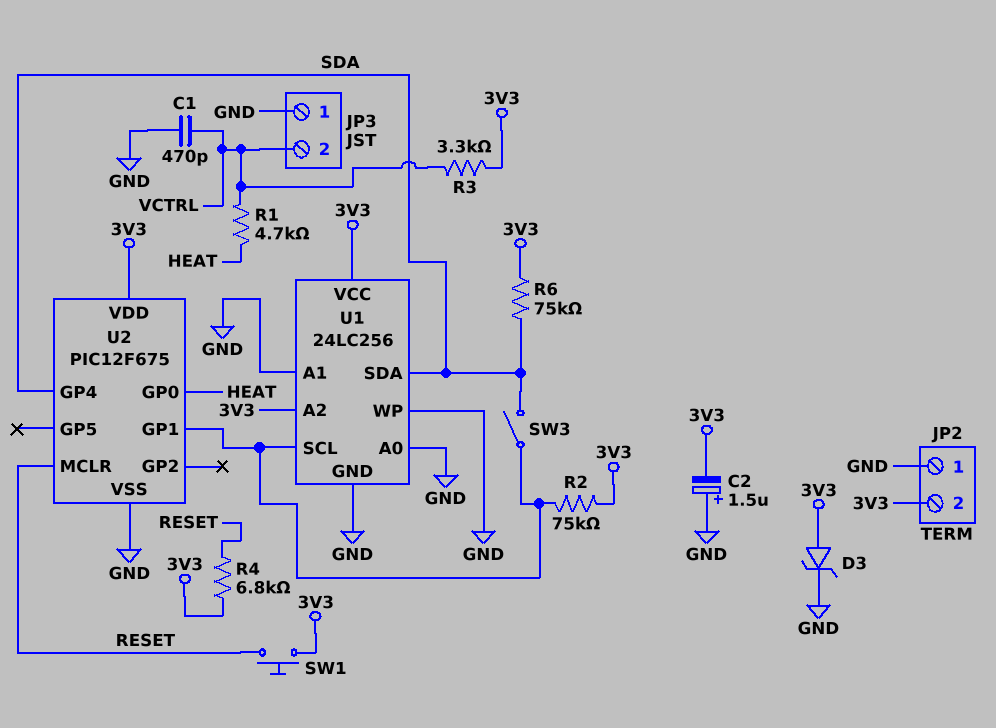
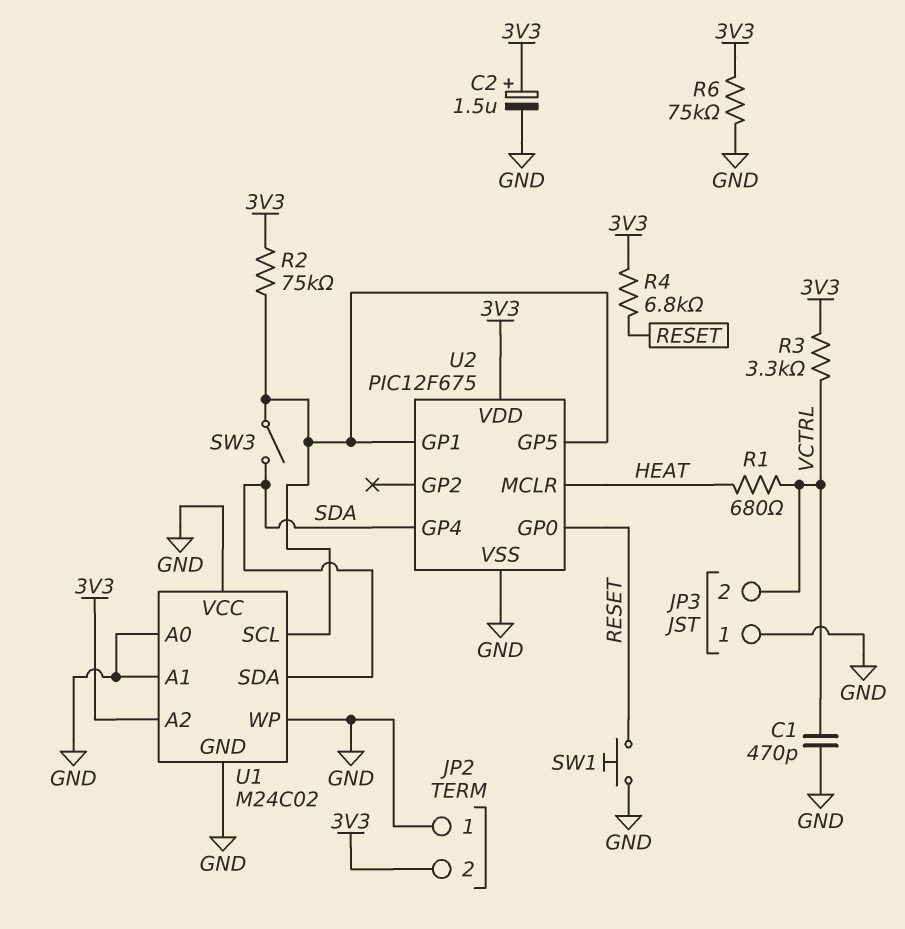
C2: 1.5uF (plus GND, minus 3V3) -> 1.5uF (plus 3V3, minus GND)
D3: zener (A 3V3, K GND) -> none
R1: 4.7k (HEAT, VCTRL) -> 680 (HEAT, VCTRL)
R6: 75k (3V3, SDA) -> 75k (3V3, GND)
SW1: button (3V3, RESET) -> button (GND, RESET)
U1: 24LC256 -> M24C02
U1 pin VCC: 3V3 -> GND
U2 pin GP0: HEAT -> RESET
U2 pin GP5: none -> U1/SCL
U2 pin MCLR: RESET -> HEAT

